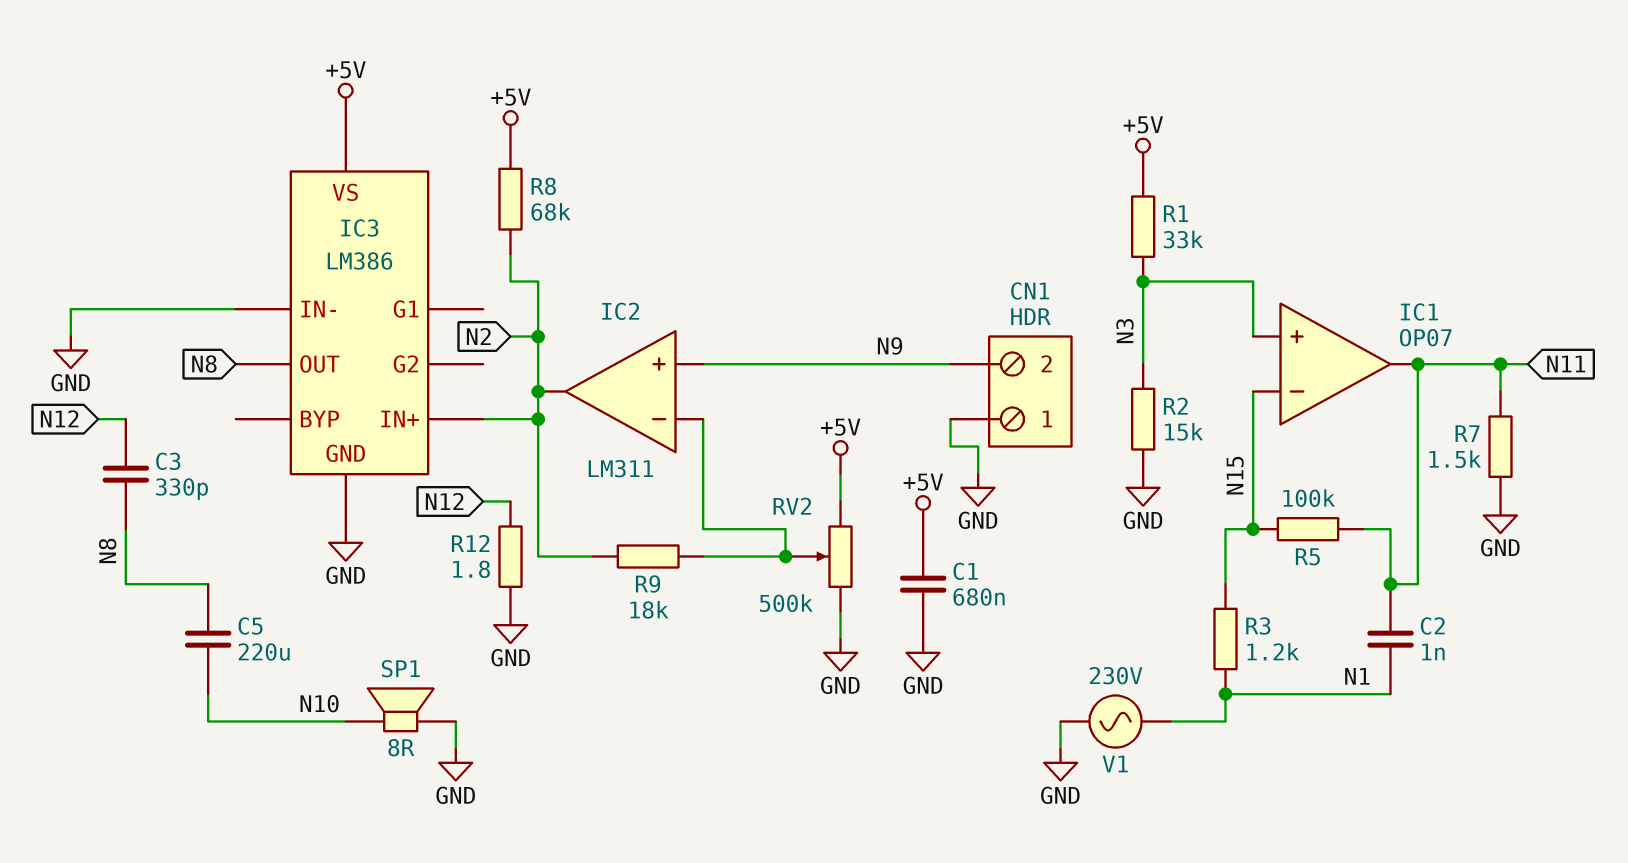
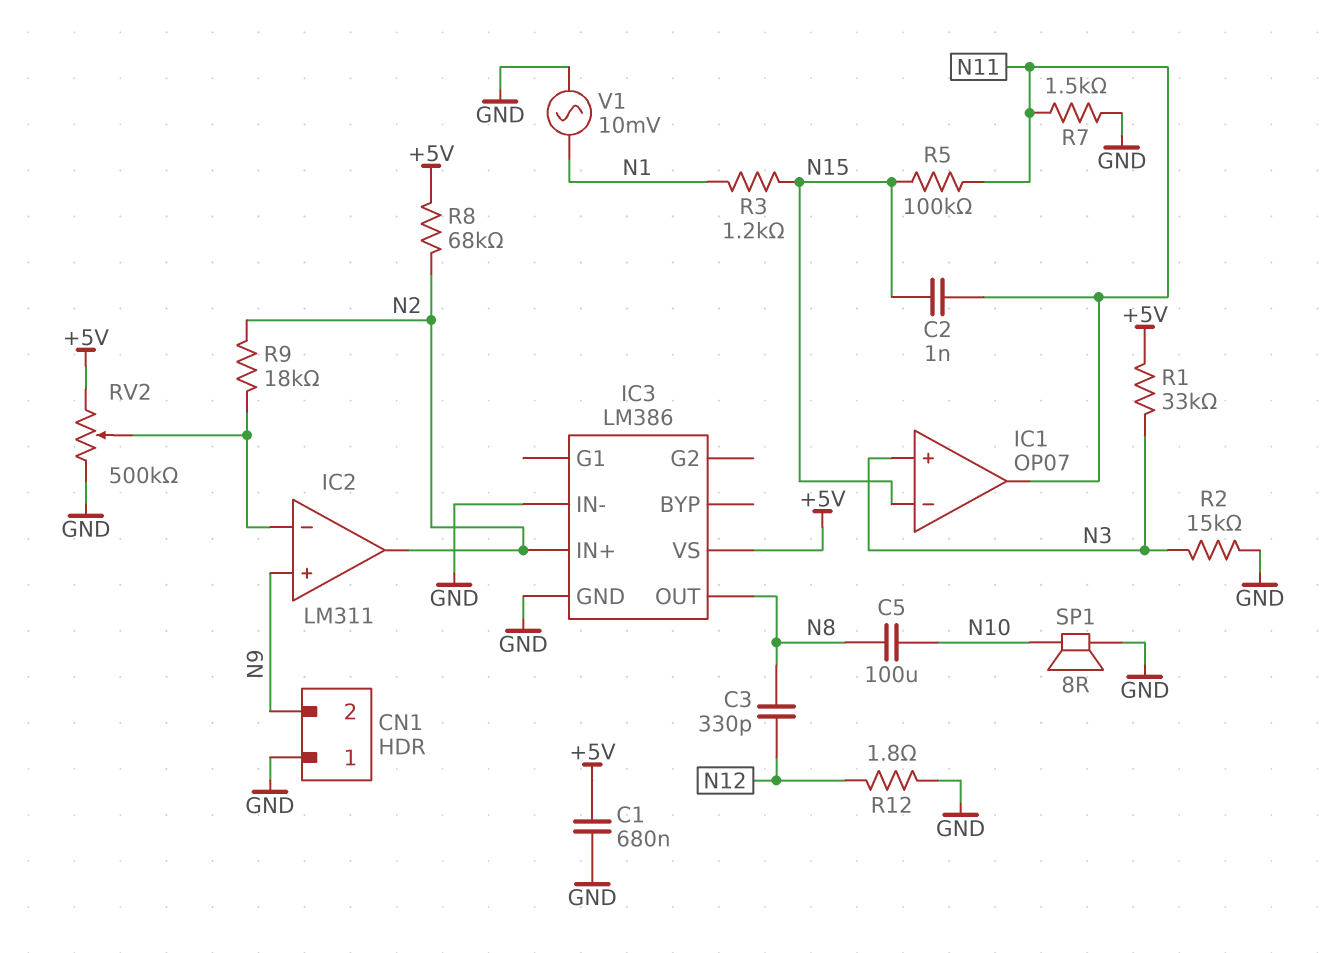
C2: 1nF (N1, N11) -> 1nF (N11, N15)
C5: 220uF (N8, N10) -> 100uF (N8, N10)
V1: AC 230V (GND, N1) -> AC 10mV (GND, N1)

